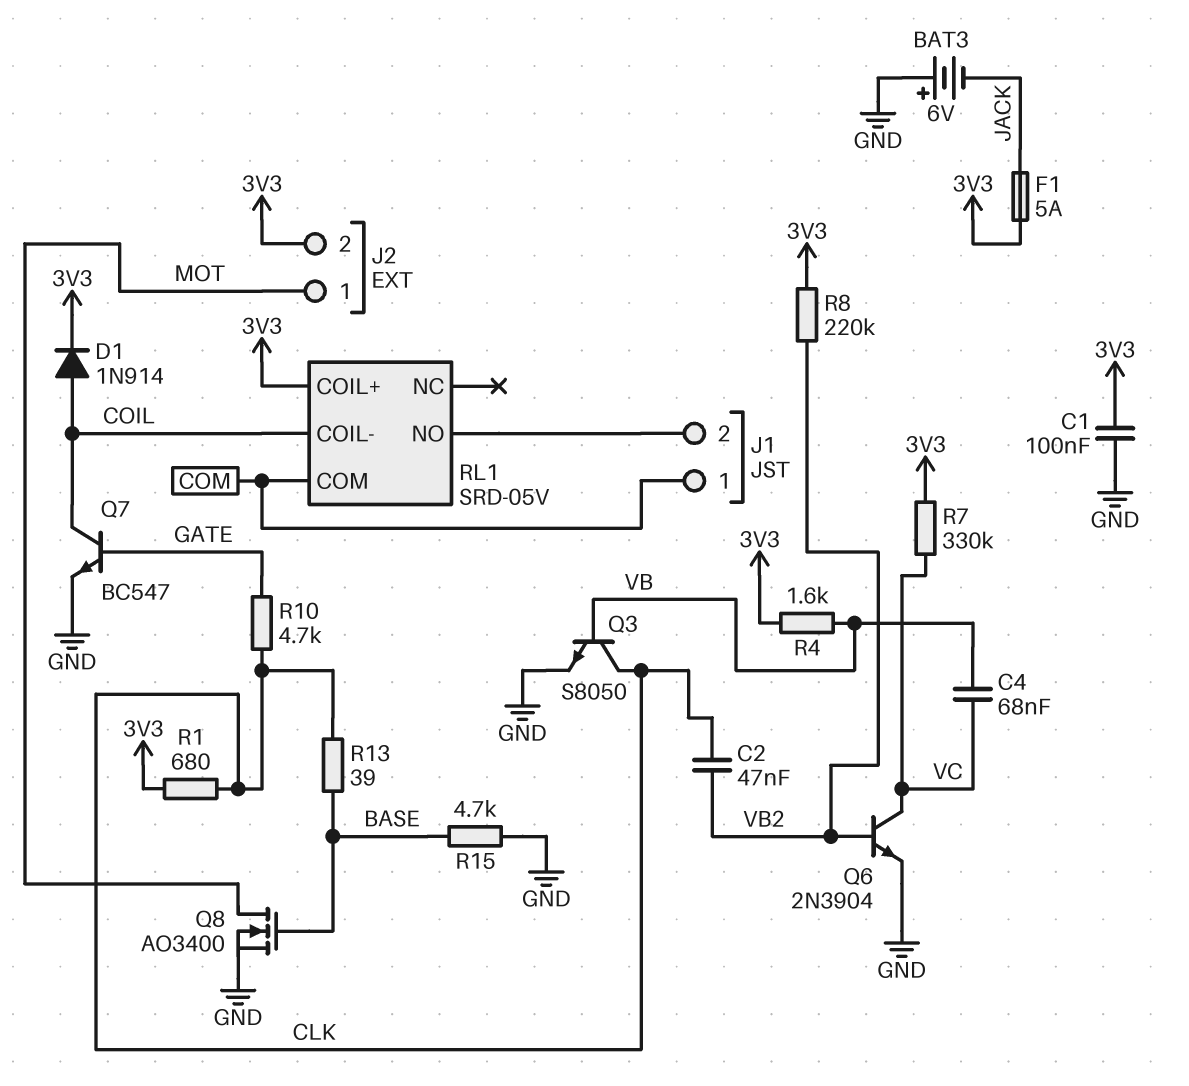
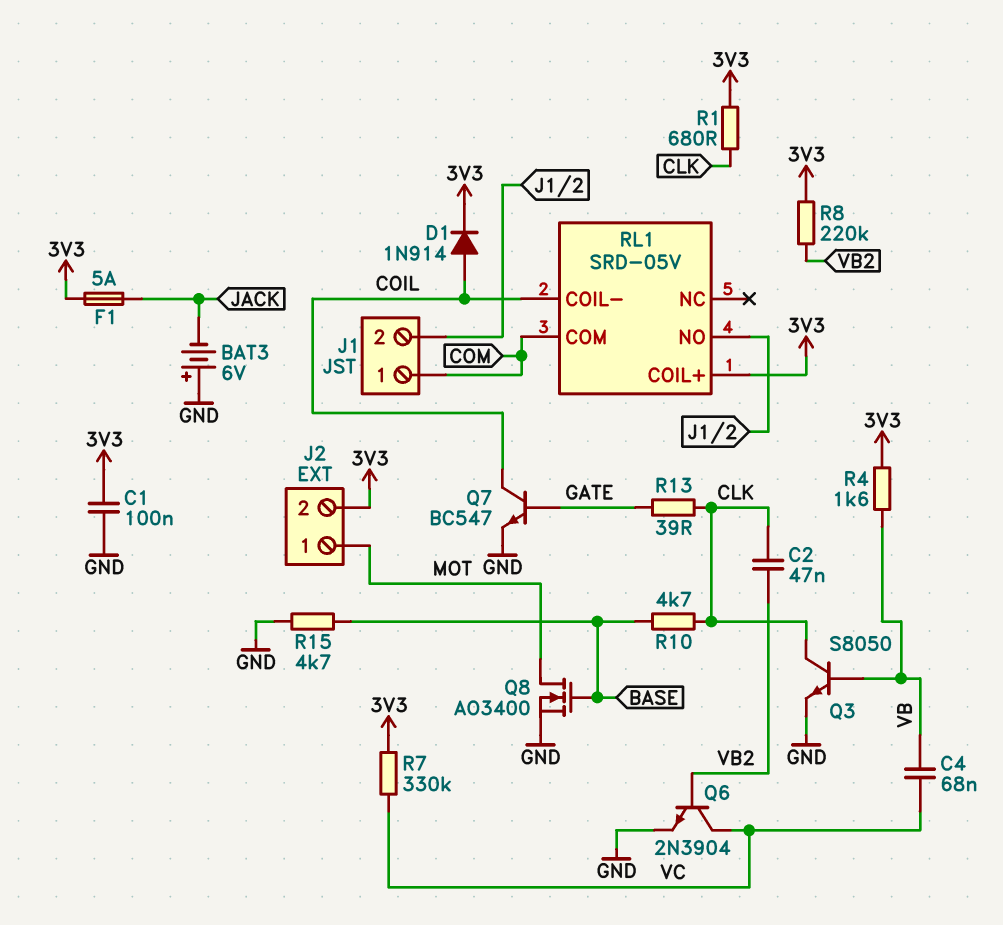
R10: 4.7k (CLK, GATE) -> 4.7k (BASE, CLK)
R13: 39 (BASE, CLK) -> 39 (CLK, GATE)

